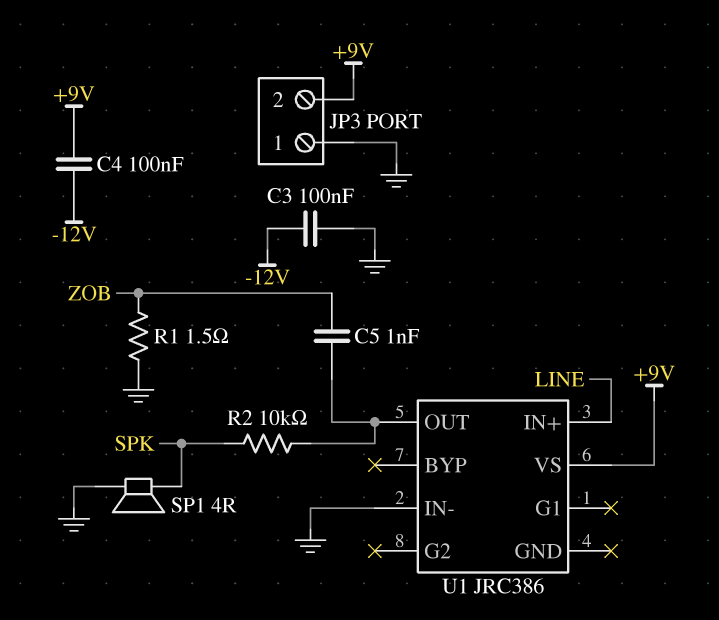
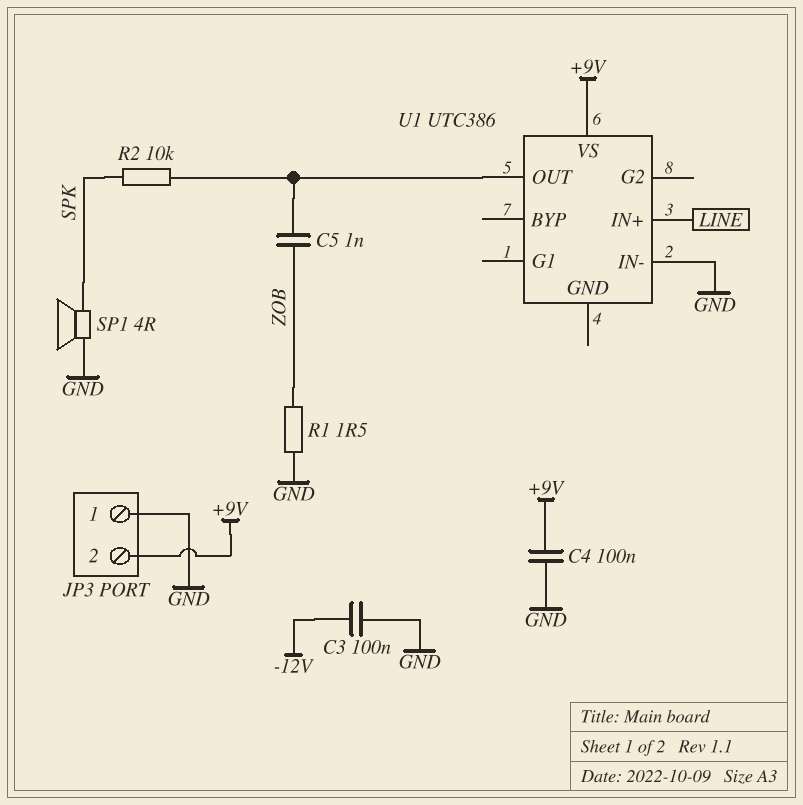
C4: 100nF (+9V, -12V) -> 100nF (+9V, GND)
U1: JRC386 -> UTC386

